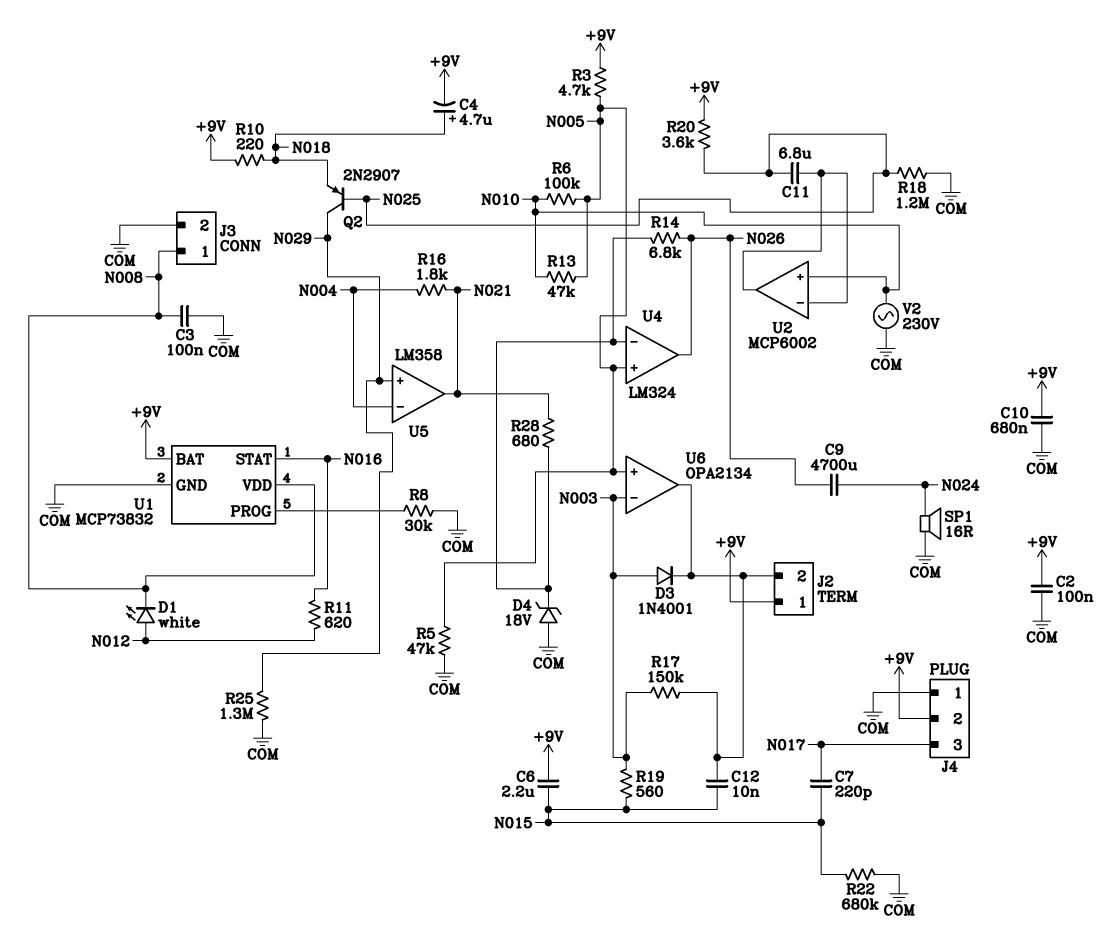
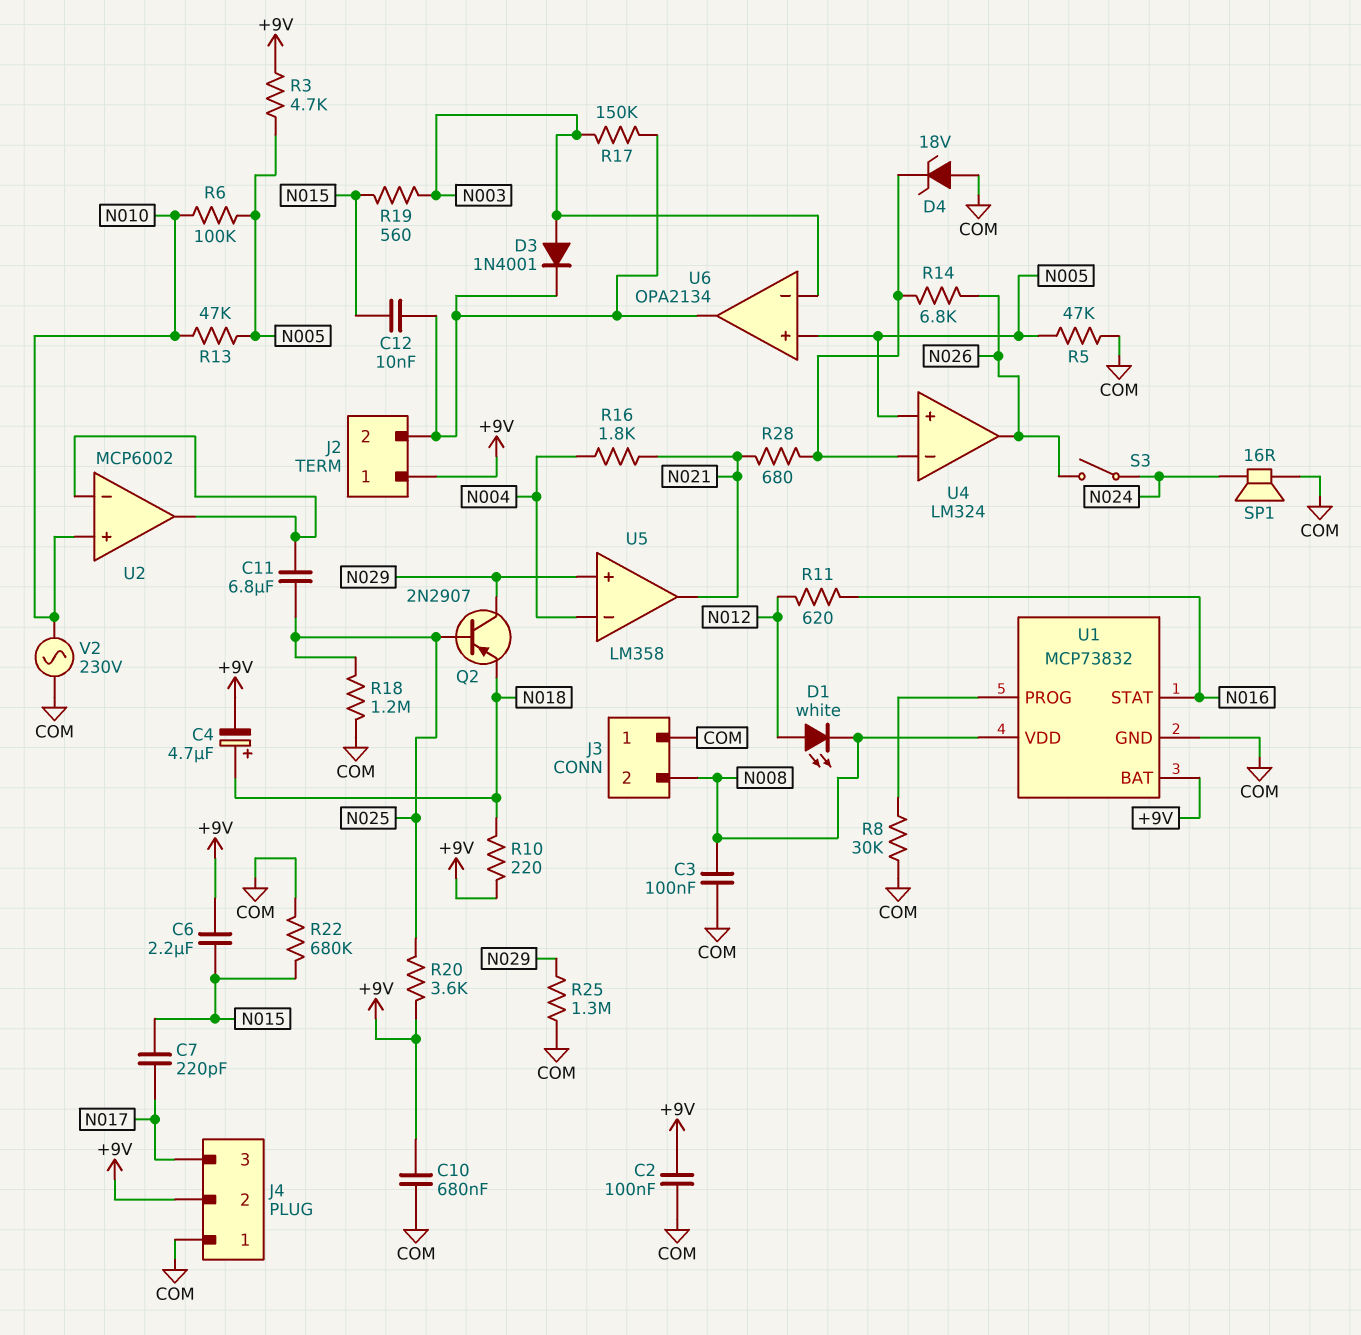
C9: 4700uF (N024, N026) -> none
J3 pin 1: N008 -> COM
J3 pin 2: COM -> N008
S3: none -> switch (N024, N026)

